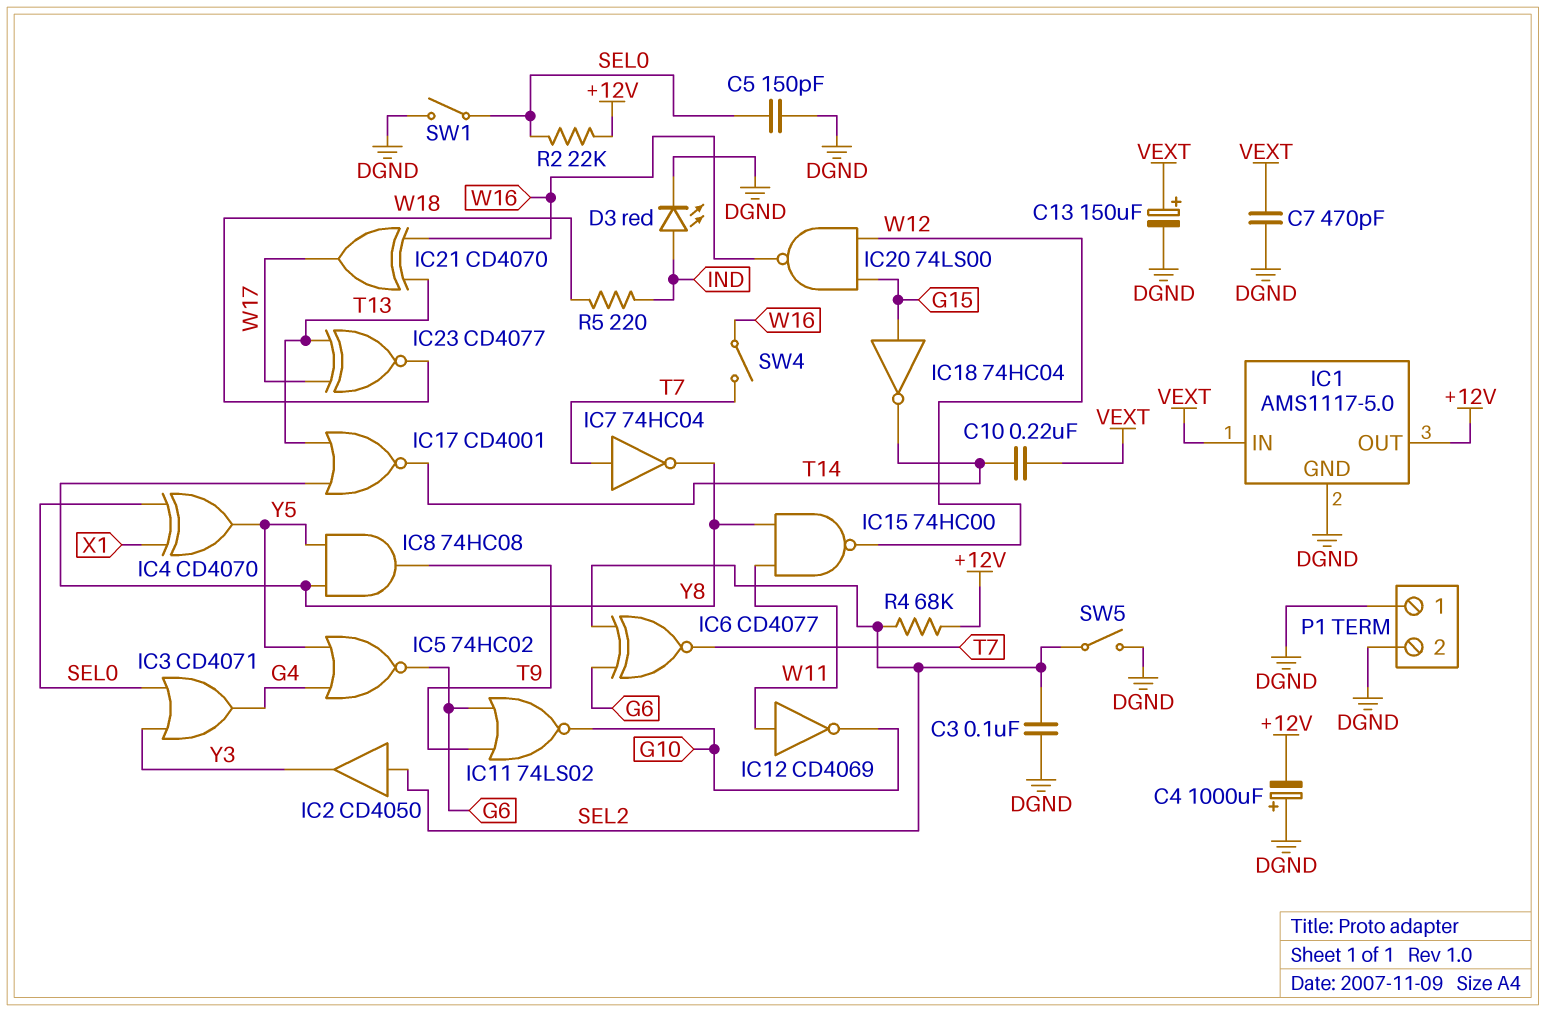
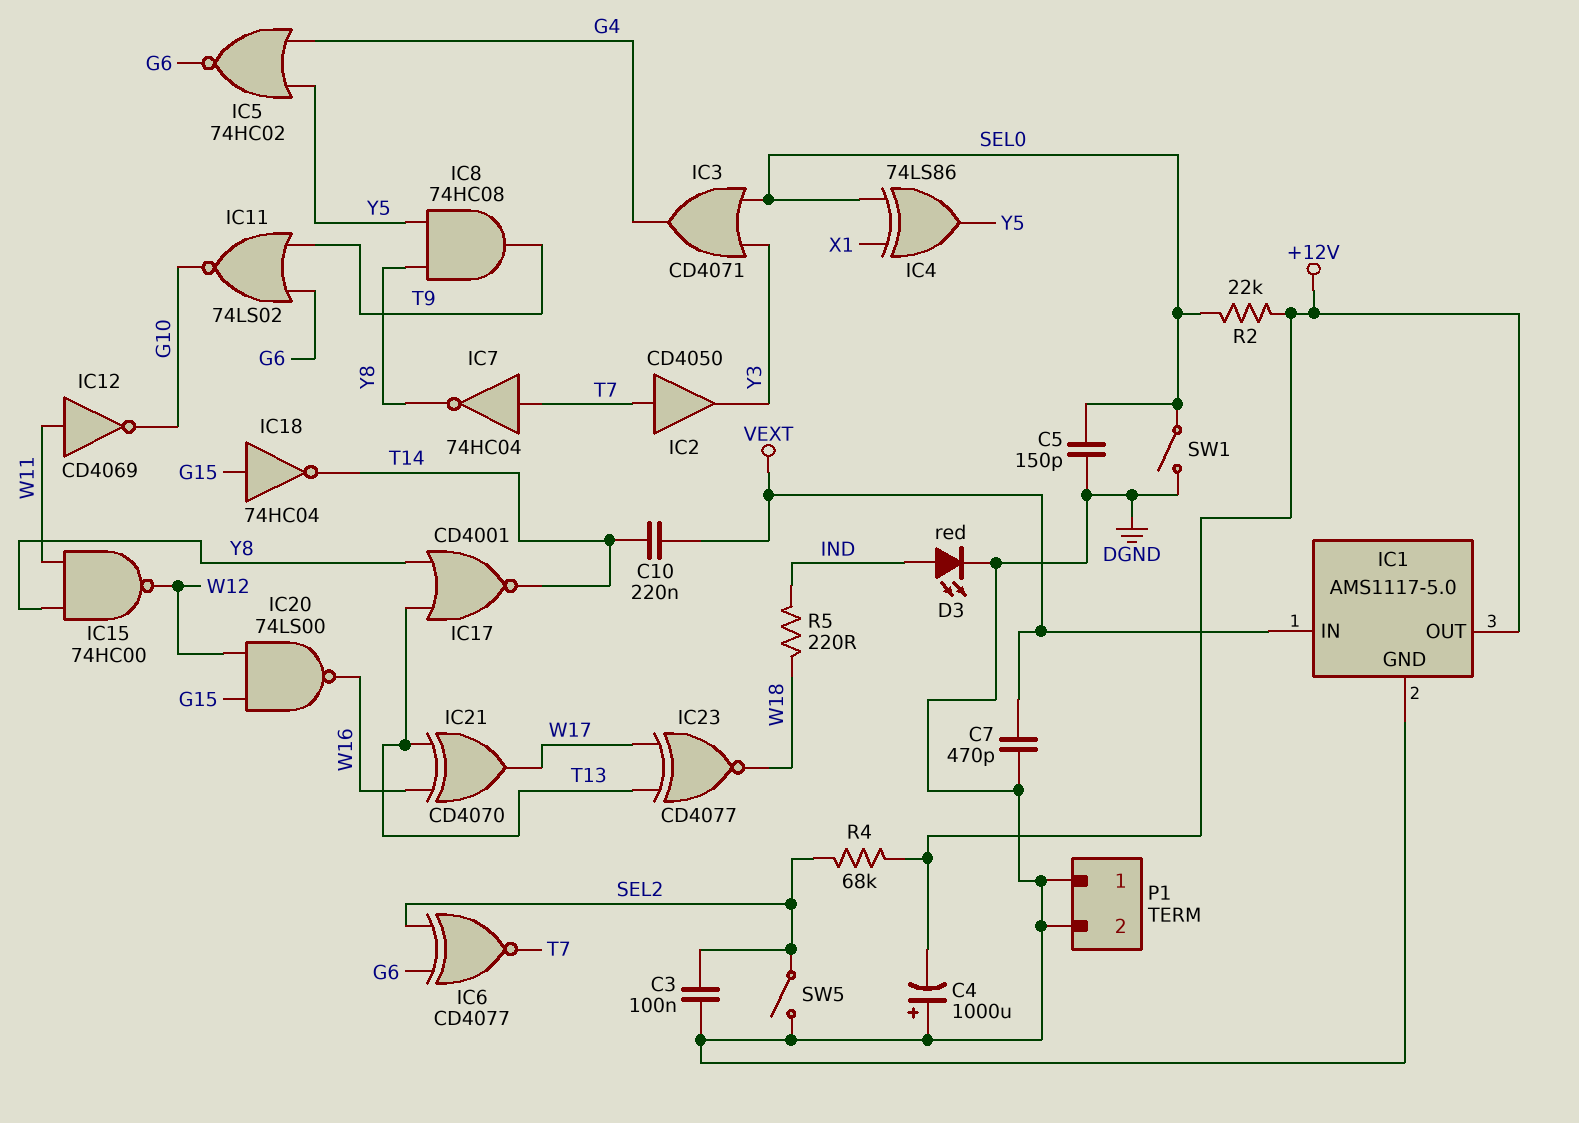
C13: 150uF (plus VEXT, minus DGND) -> none
IC2: buffer CD4050 (in SEL2, out Y3) -> buffer CD4050 (in T7, out Y3)
IC4: XOR CD4070 (in SEL0, in X1, out Y5) -> XOR 74LS86 (in SEL0, in X1, out Y5)
SW4: switch (T7, W16) -> none

